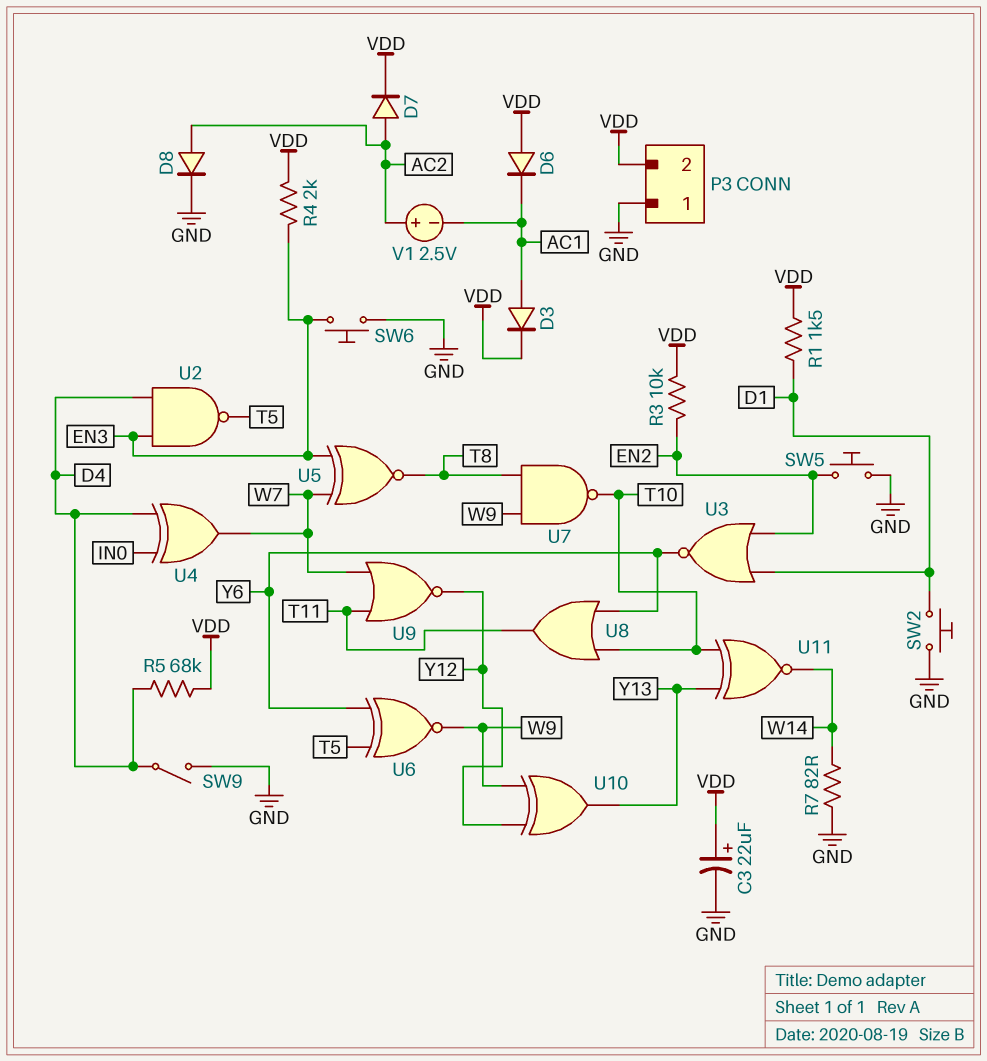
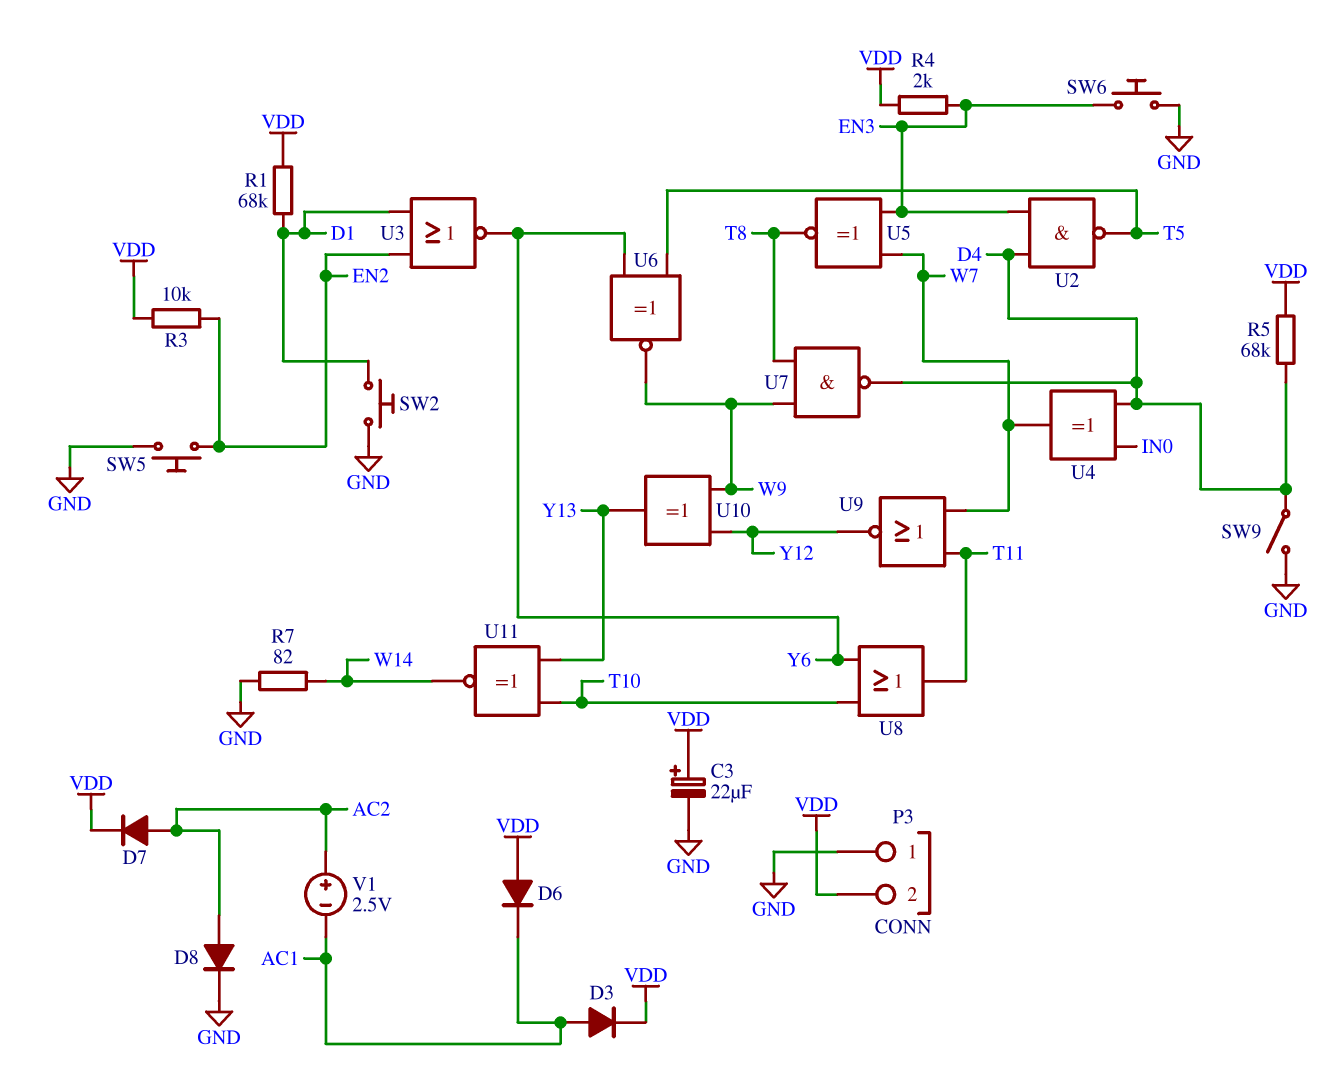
R1: 1.5k (D1, VDD) -> 68k (D1, VDD)
U7: NAND (in T8, in W9, out T10) -> NAND (in T8, in W9, out D4)

